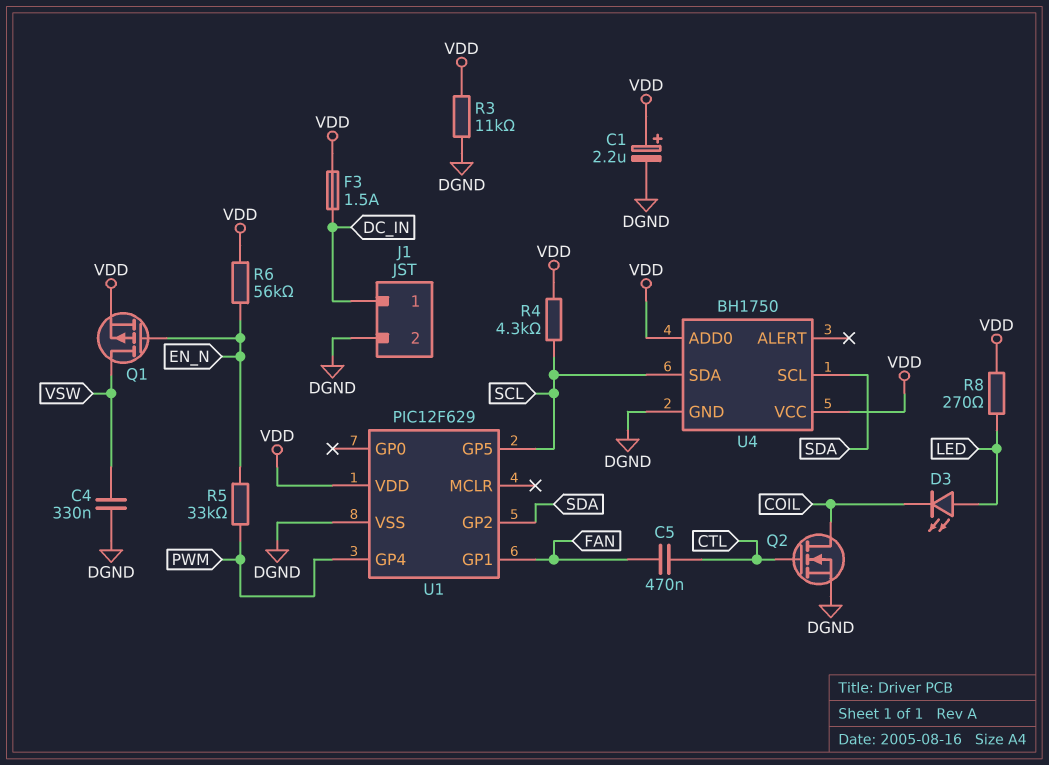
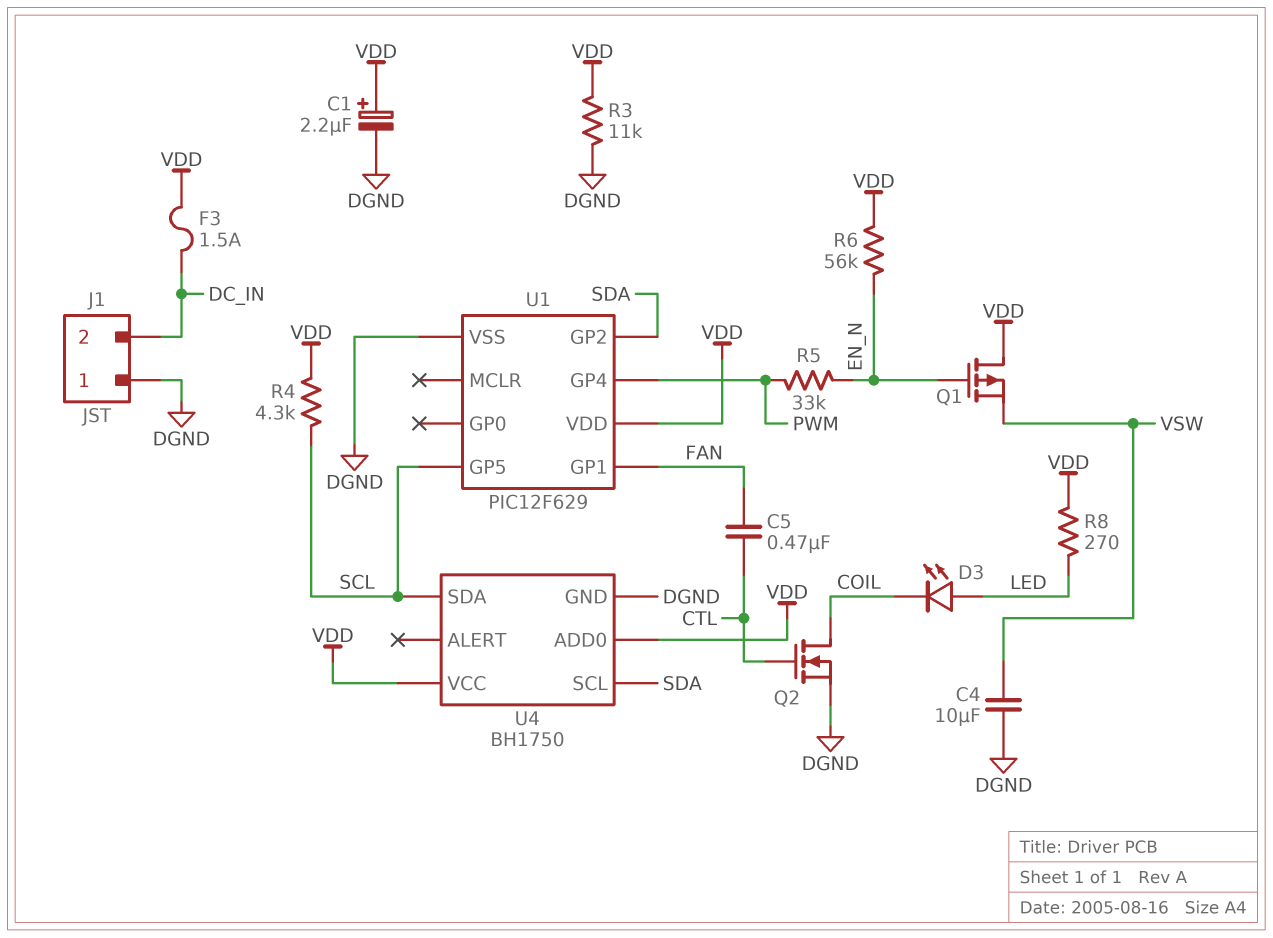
C4: 330nF (DGND, VSW) -> 10uF (DGND, VSW)
J1 pin 1: DC_IN -> DGND
J1 pin 2: DGND -> DC_IN
Q1: PMOS (G EN_N, D VSW, S VDD) -> PMOS (G EN_N, D VDD, S VSW)

